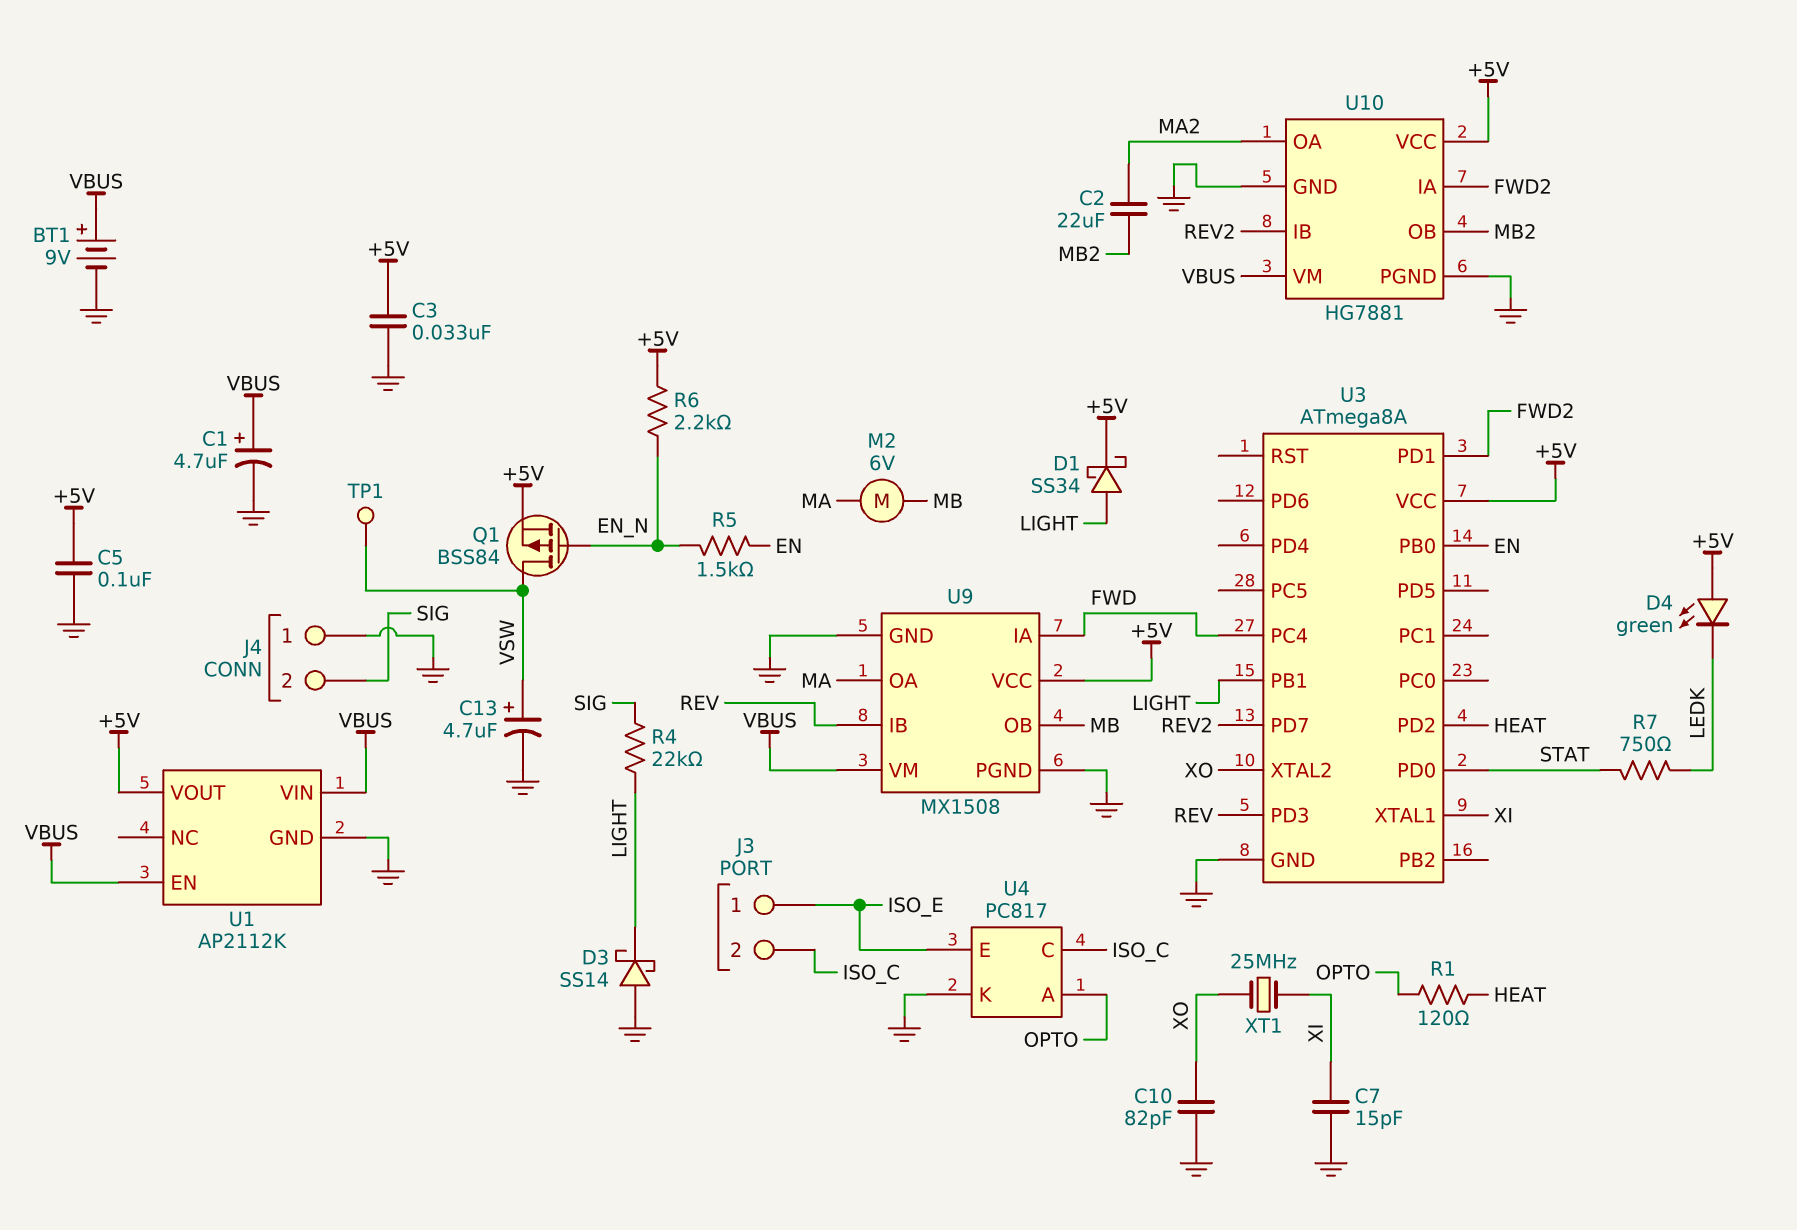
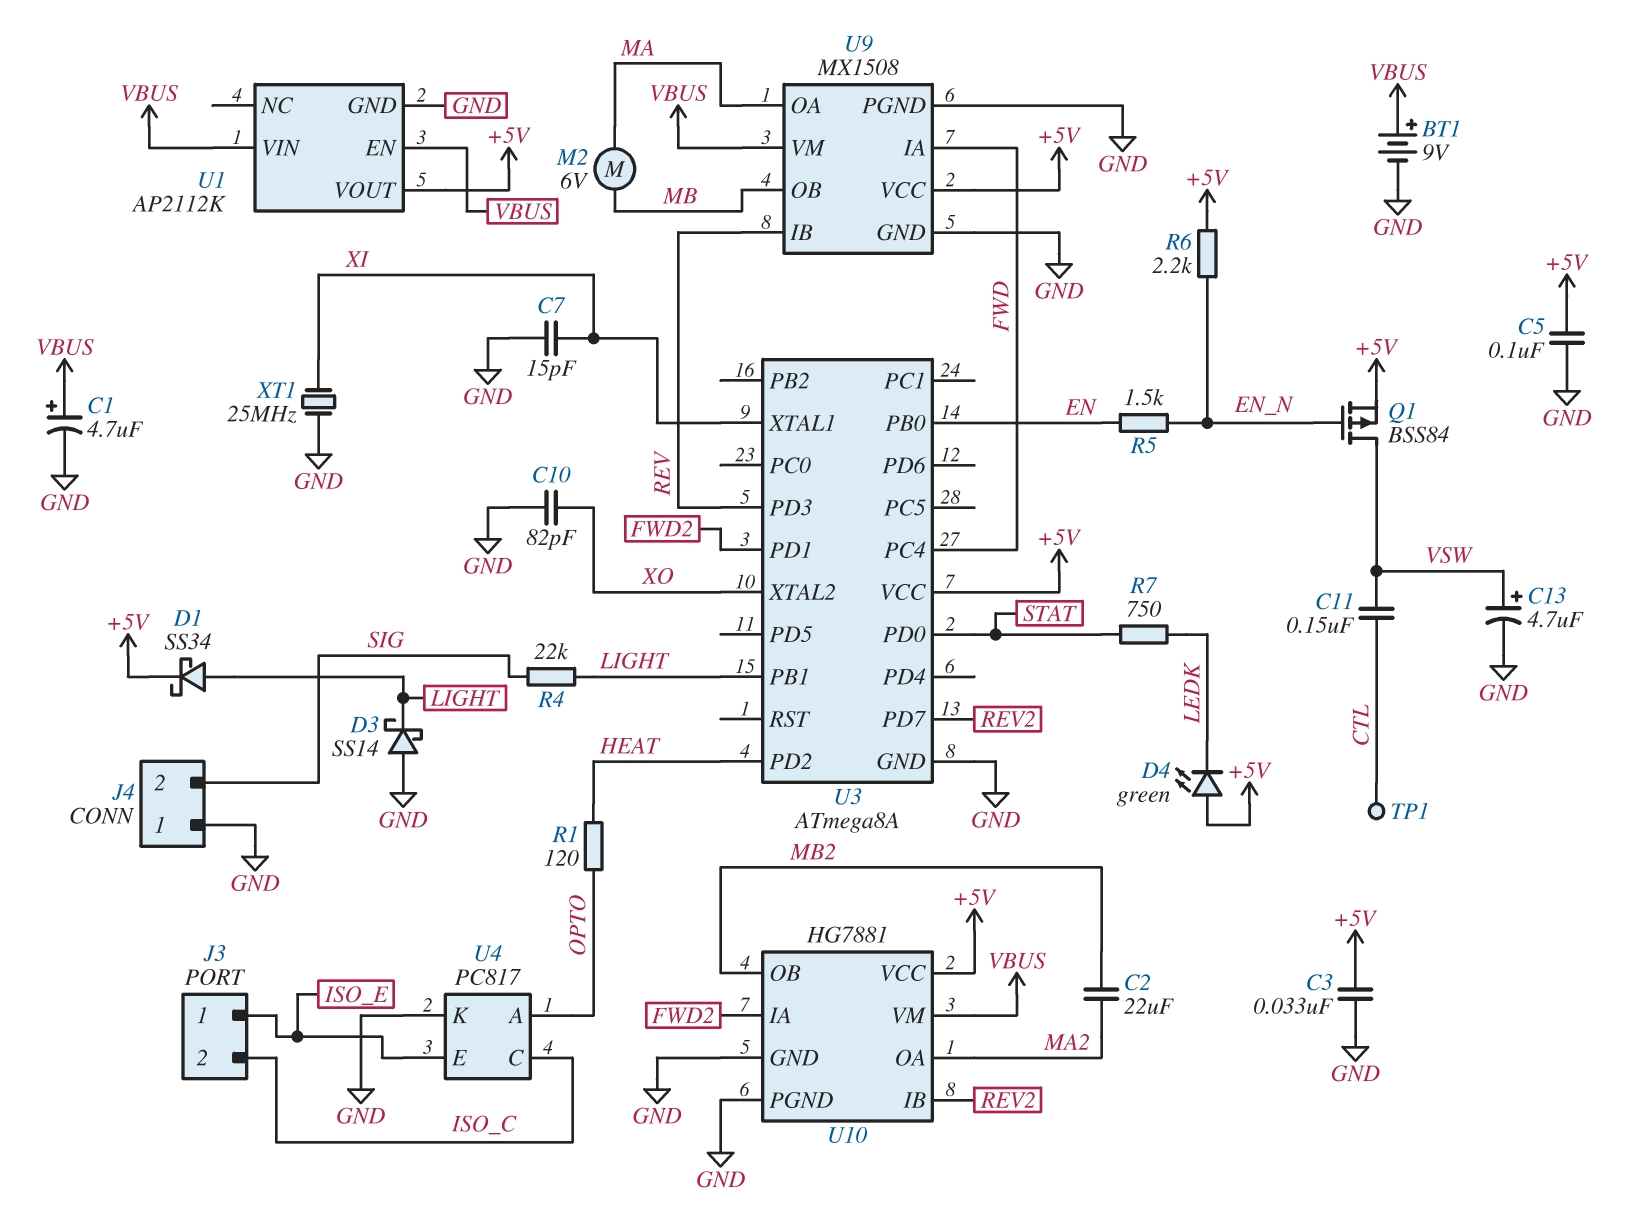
C11: none -> 150nF (CTL, VSW)
TP1: test point (VSW) -> test point (CTL)
XT1: 25MHz (XI, XO) -> 25MHz (GND, XI)

